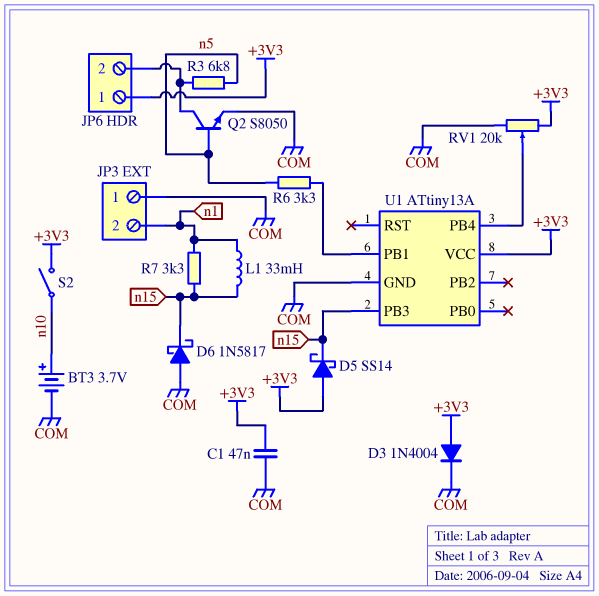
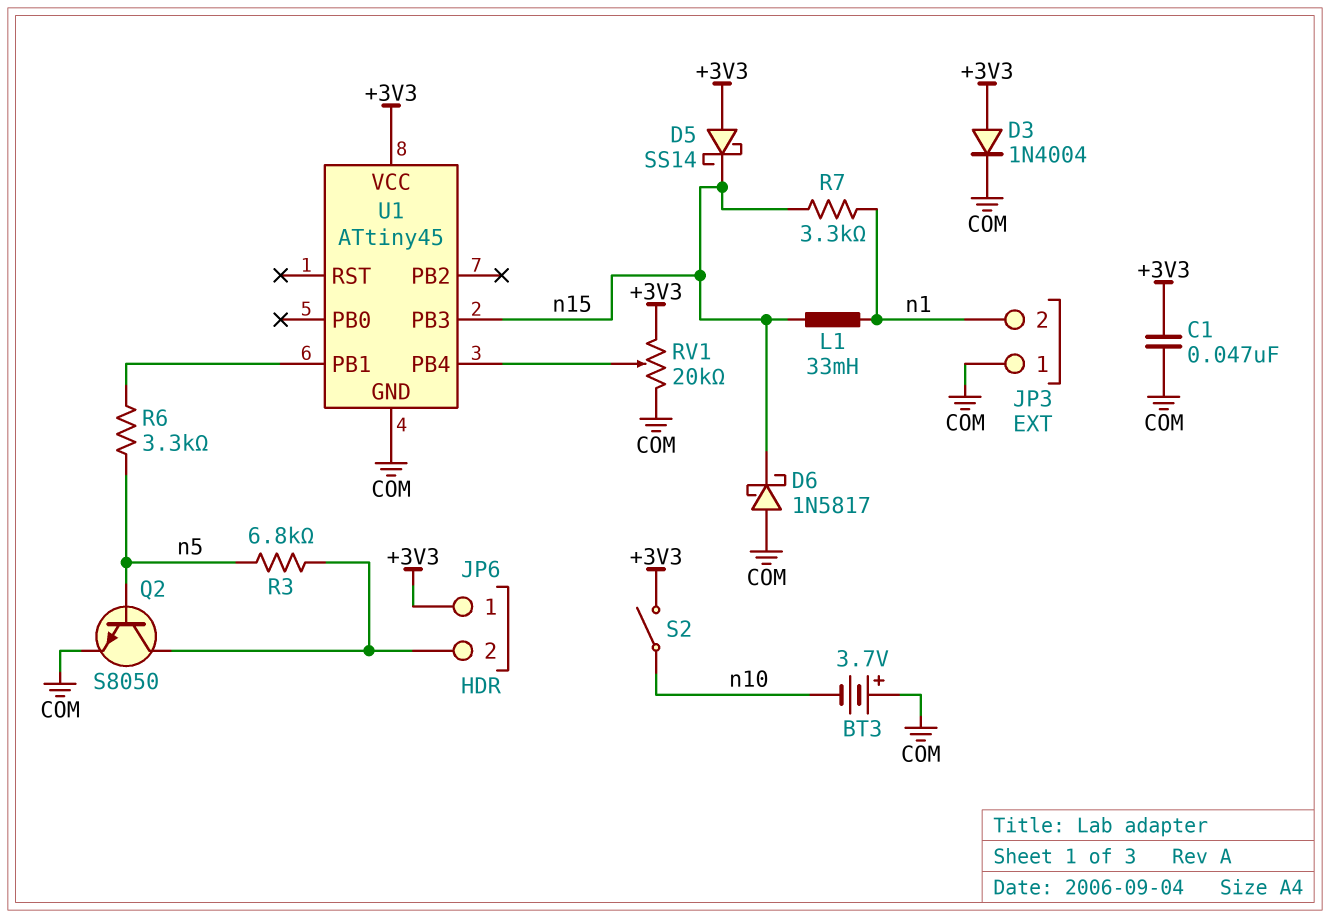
BT3: 3.7V (plus n10, minus COM) -> 3.7V (plus COM, minus n10)
U1: ATtiny13A -> ATtiny45

